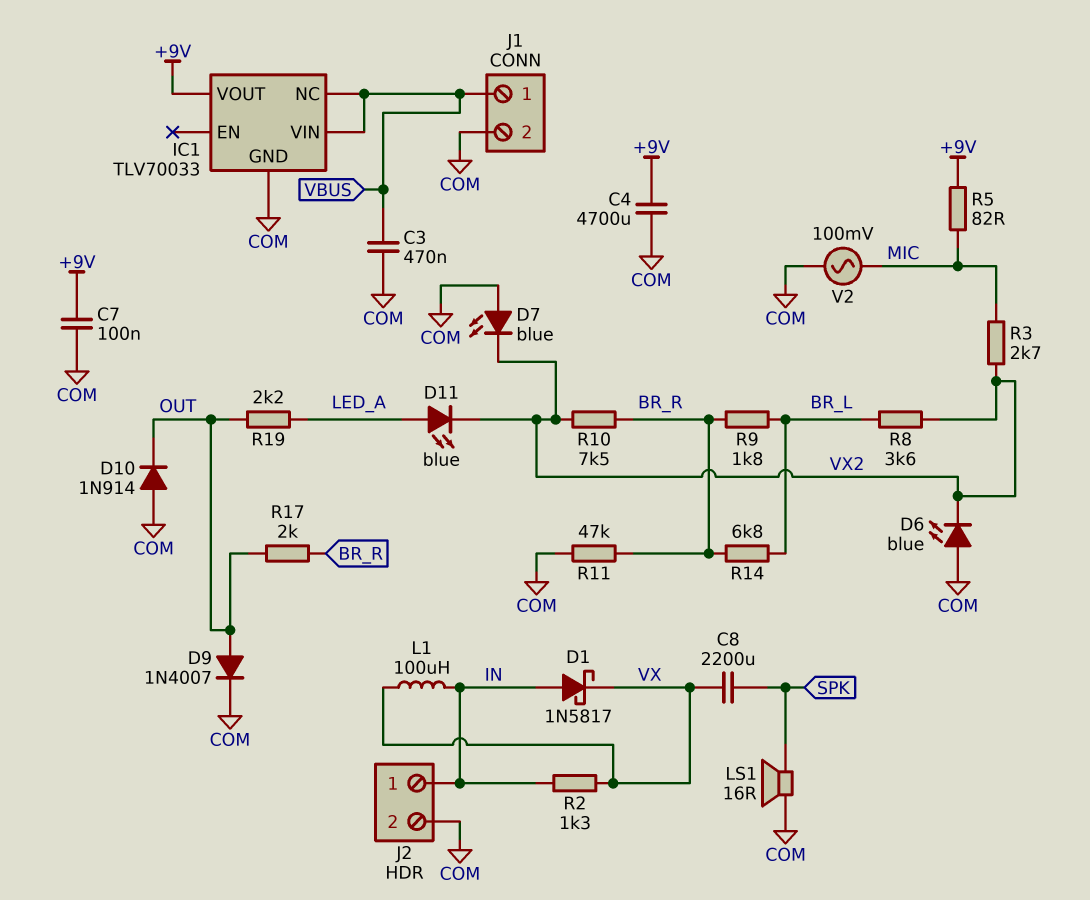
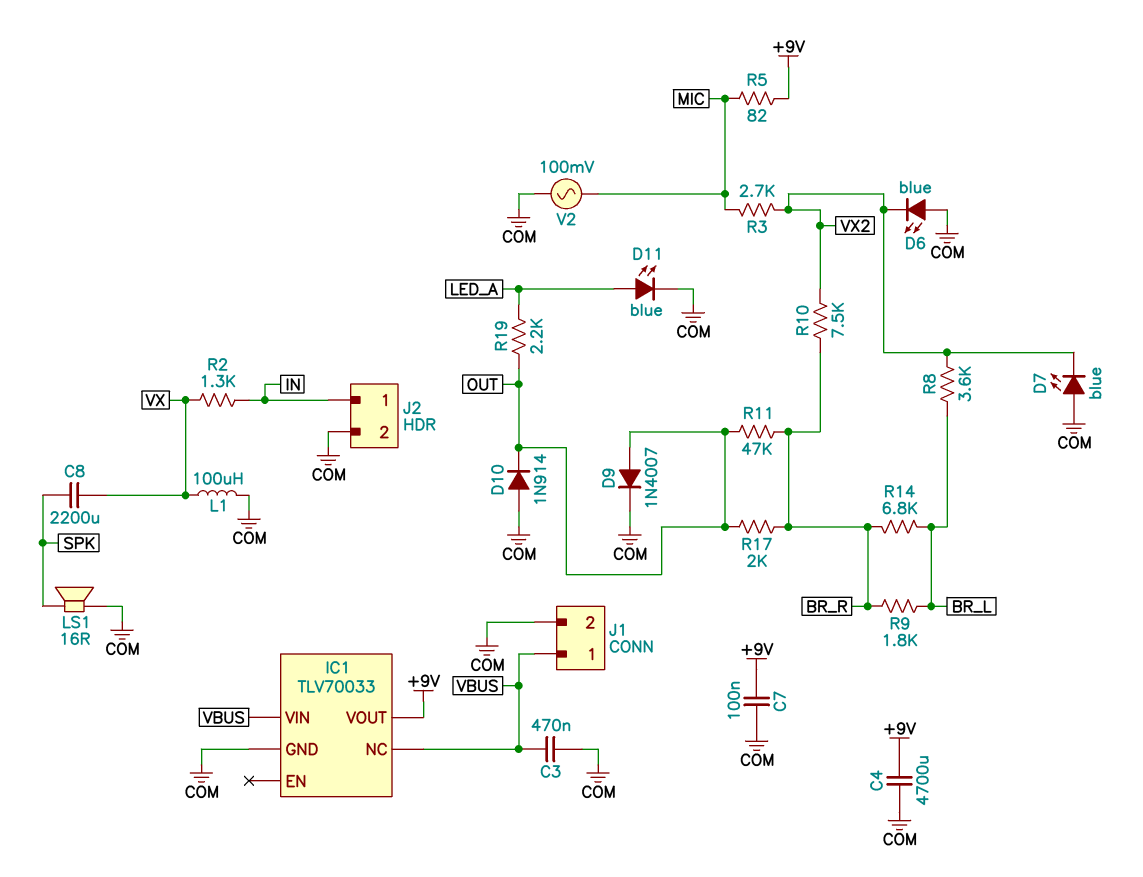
D1: schottky 1N5817 (A IN, K VX) -> none
D11: LED blue (A LED_A, K VX2) -> LED blue (A LED_A, K COM)
L1: 100uH (IN, VX) -> 100uH (COM, VX)
R11: 47k (BR_R, COM) -> 47k (BR_R, OUT)

